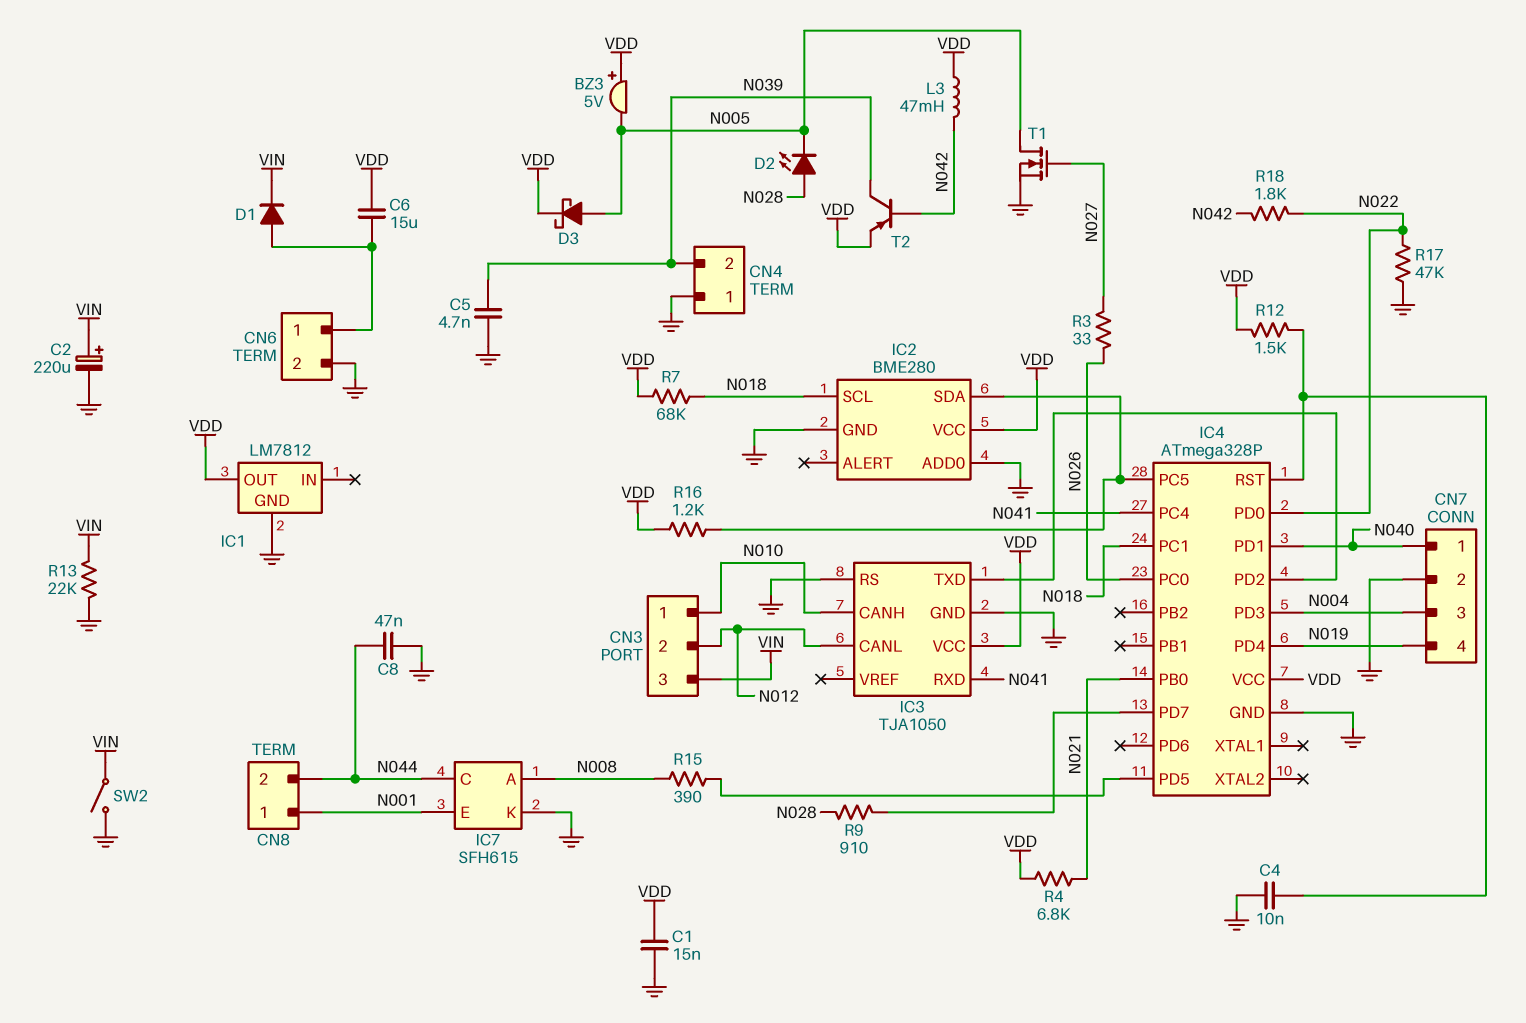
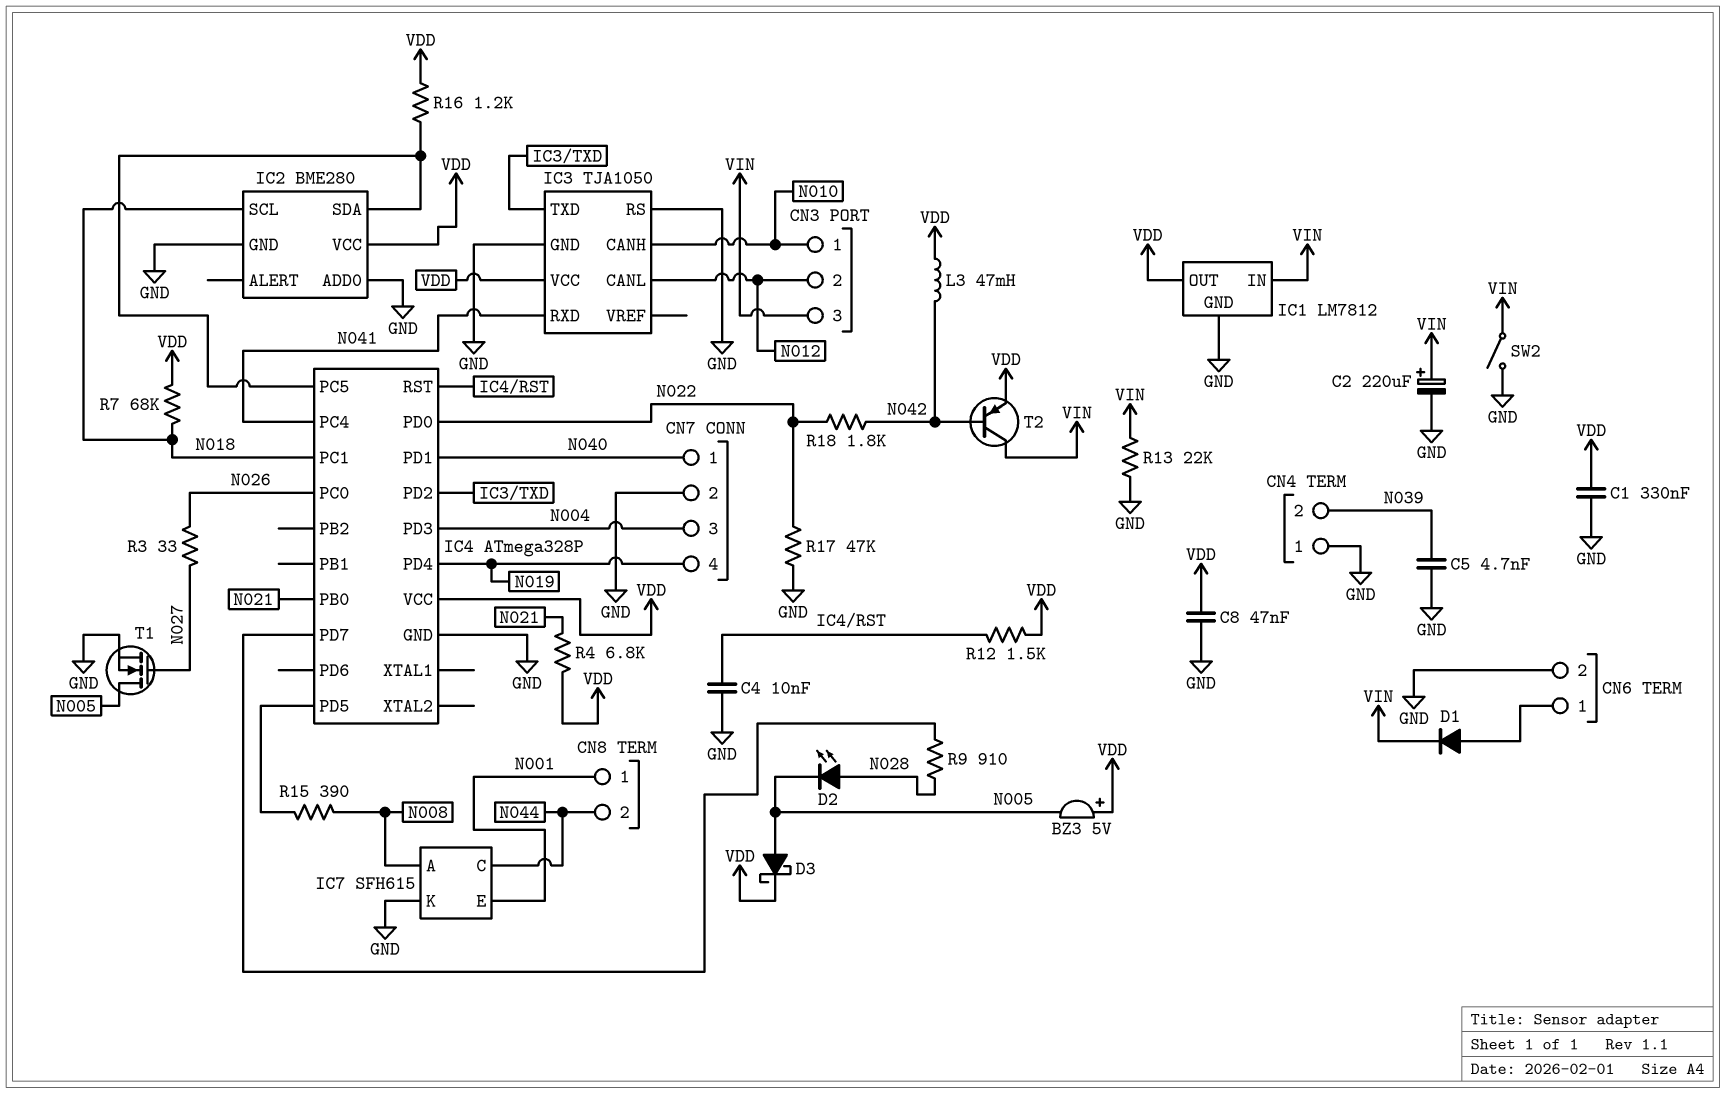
C1: 15nF (GND, VDD) -> 330nF (GND, VDD)
C6: 15uF (CN6/1, VDD) -> none
C8: 47nF (GND, N044) -> 47nF (GND, VDD)
IC1 pin IN: none -> VIN
T2: PNP (B N042, C N039, E VDD) -> PNP (B N042, C VIN, E VDD)

